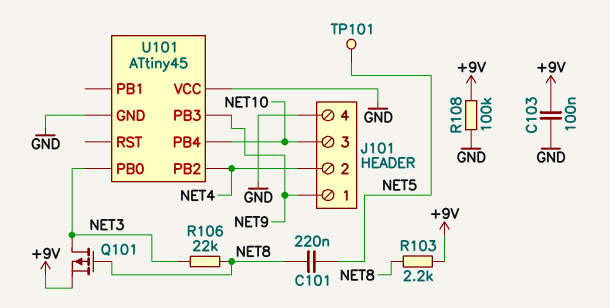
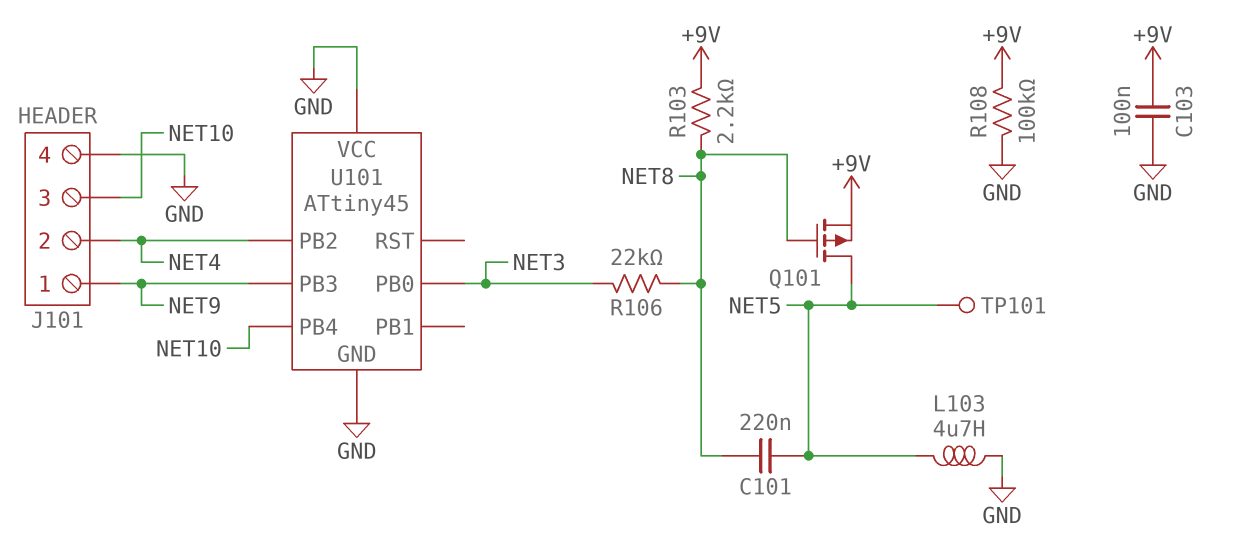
L103: none -> 4.7uH (GND, NET5)
Q101: PMOS (G NET8, D NET3, S +9V) -> PMOS (G NET8, D NET5, S +9V)

